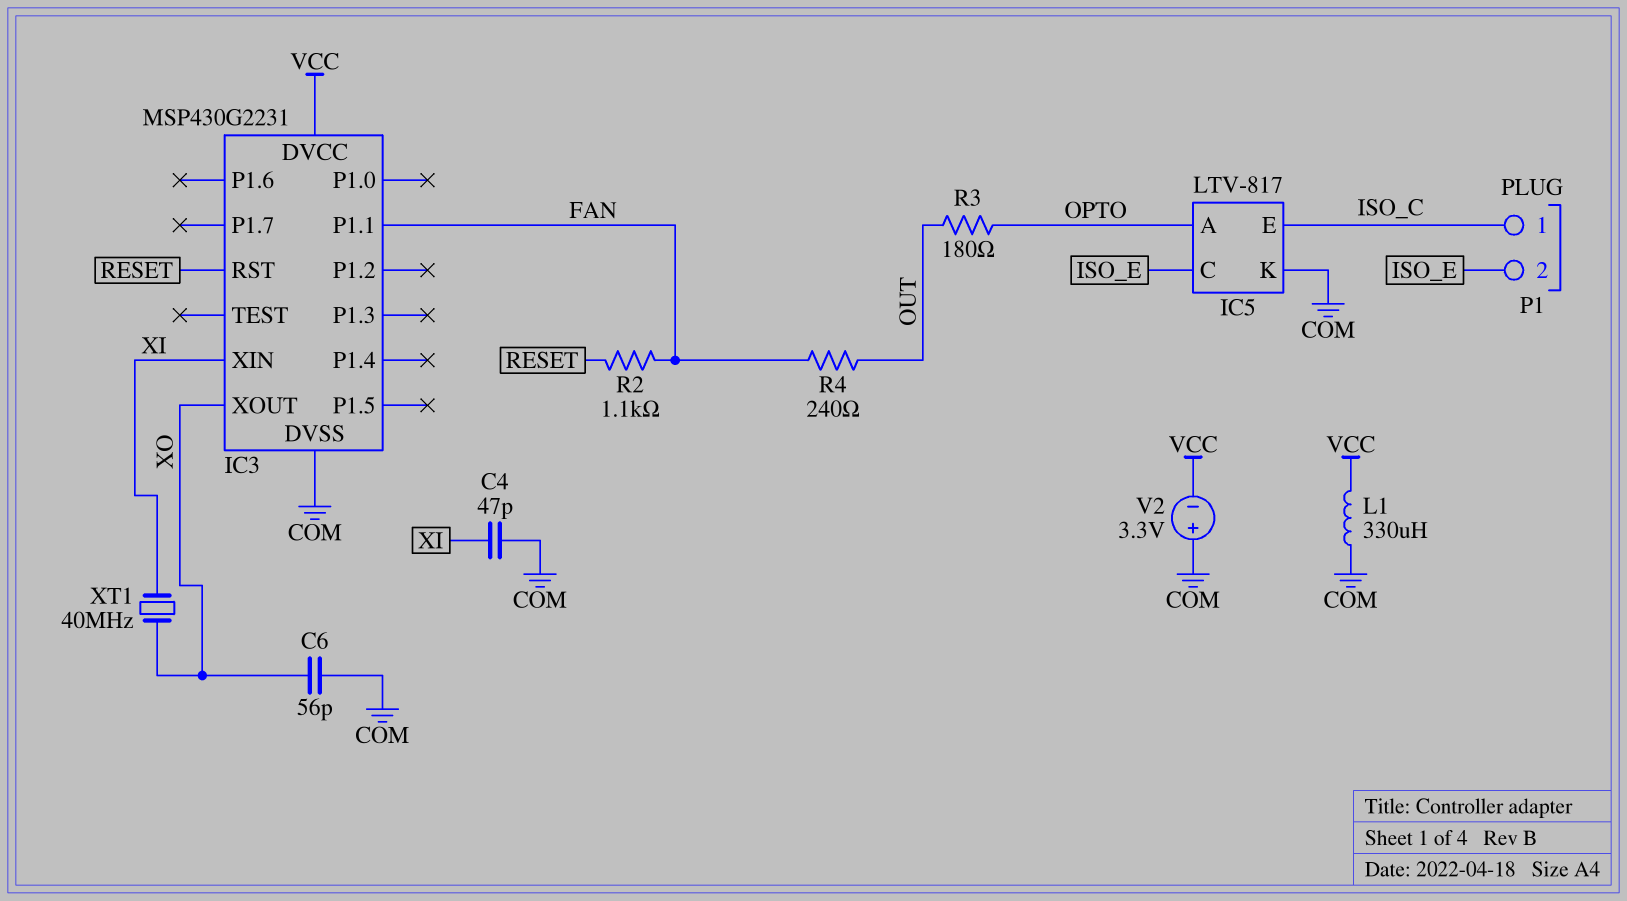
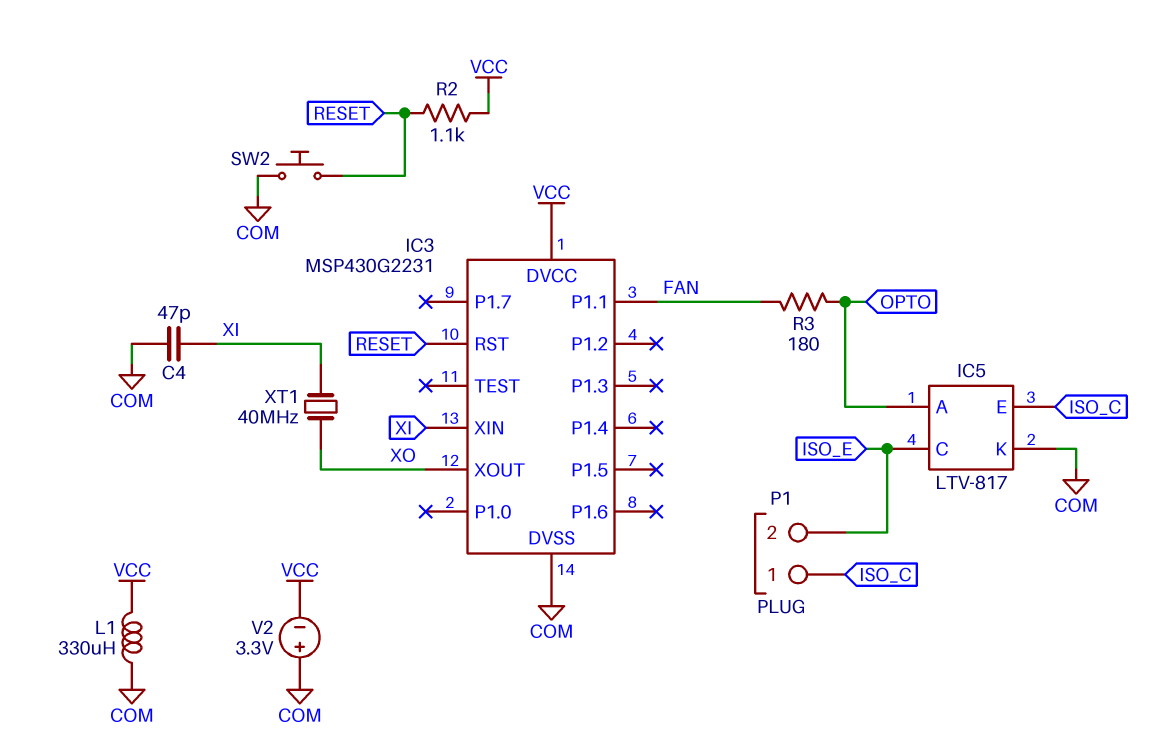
C6: 56pF (COM, XO) -> none
R2: 1.1k (FAN, RESET) -> 1.1k (RESET, VCC)
R3: 180 (OPTO, OUT) -> 180 (FAN, OPTO)
R4: 240 (FAN, OUT) -> none
SW2: none -> button (COM, RESET)

